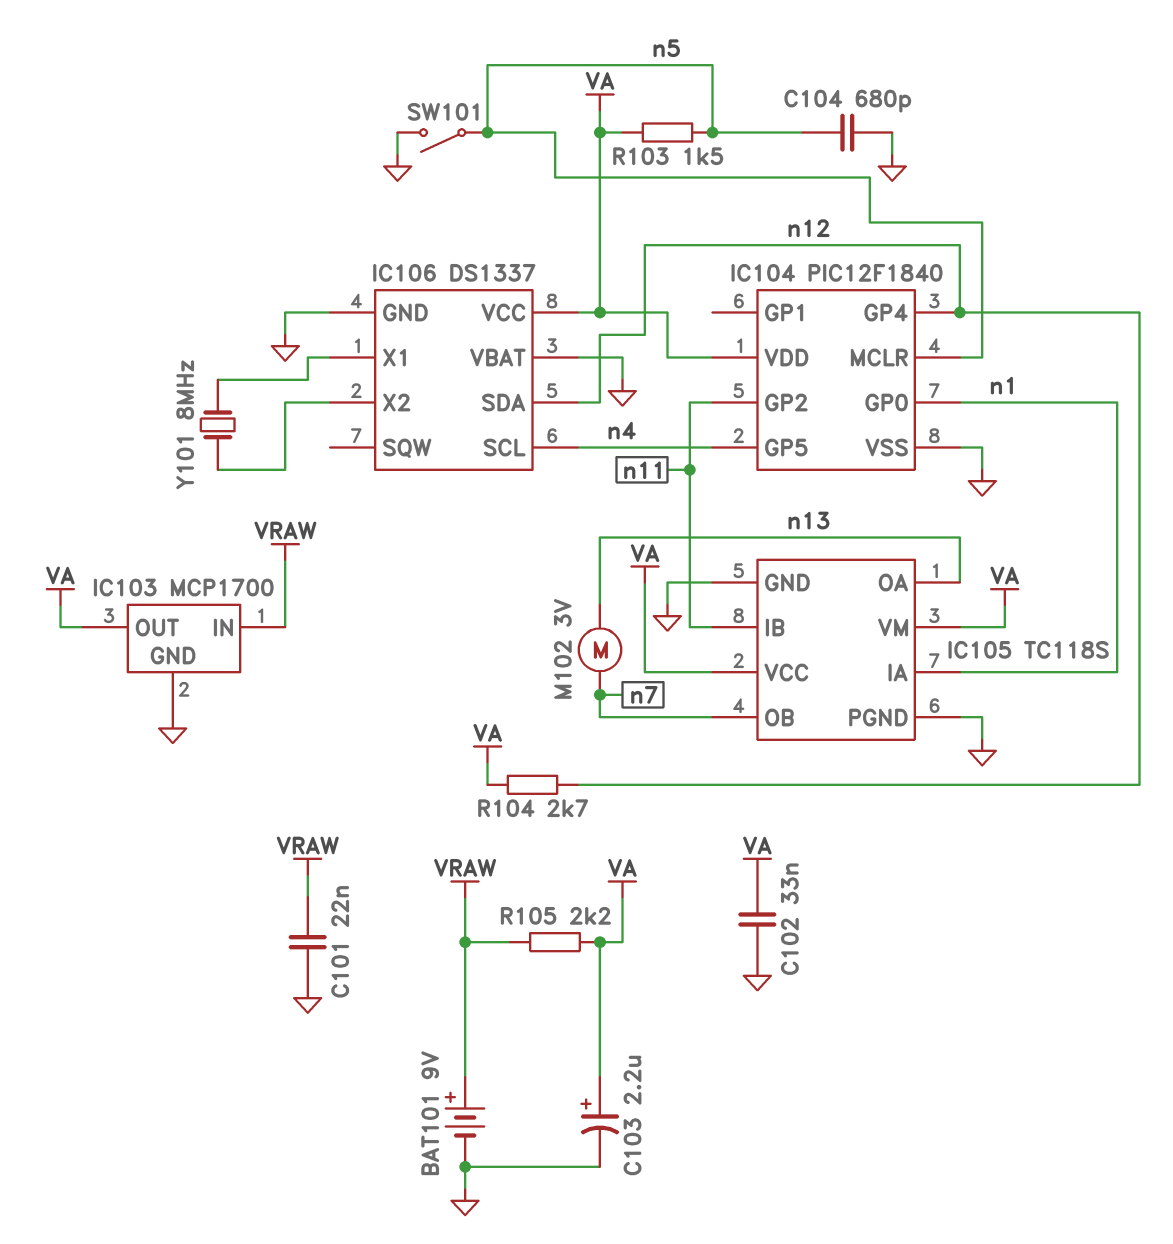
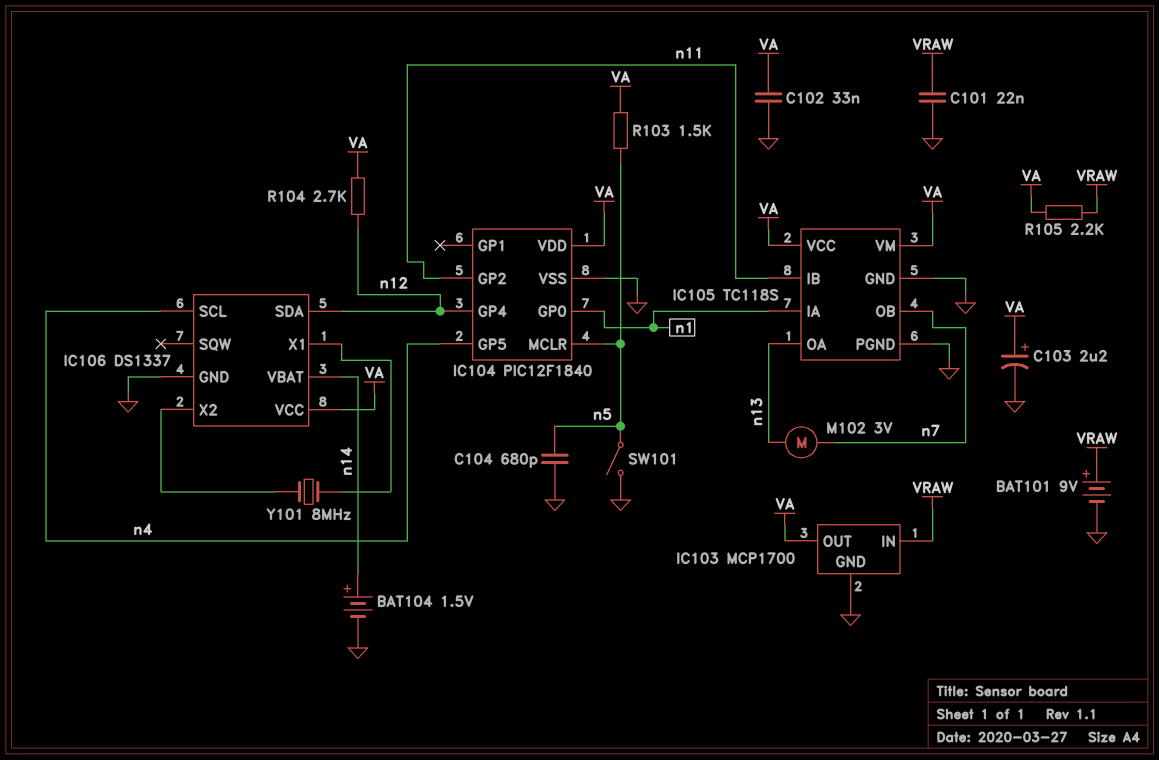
BAT104: none -> 1.5V (plus n14, minus GND)
IC106 pin VBAT: GND -> n14

